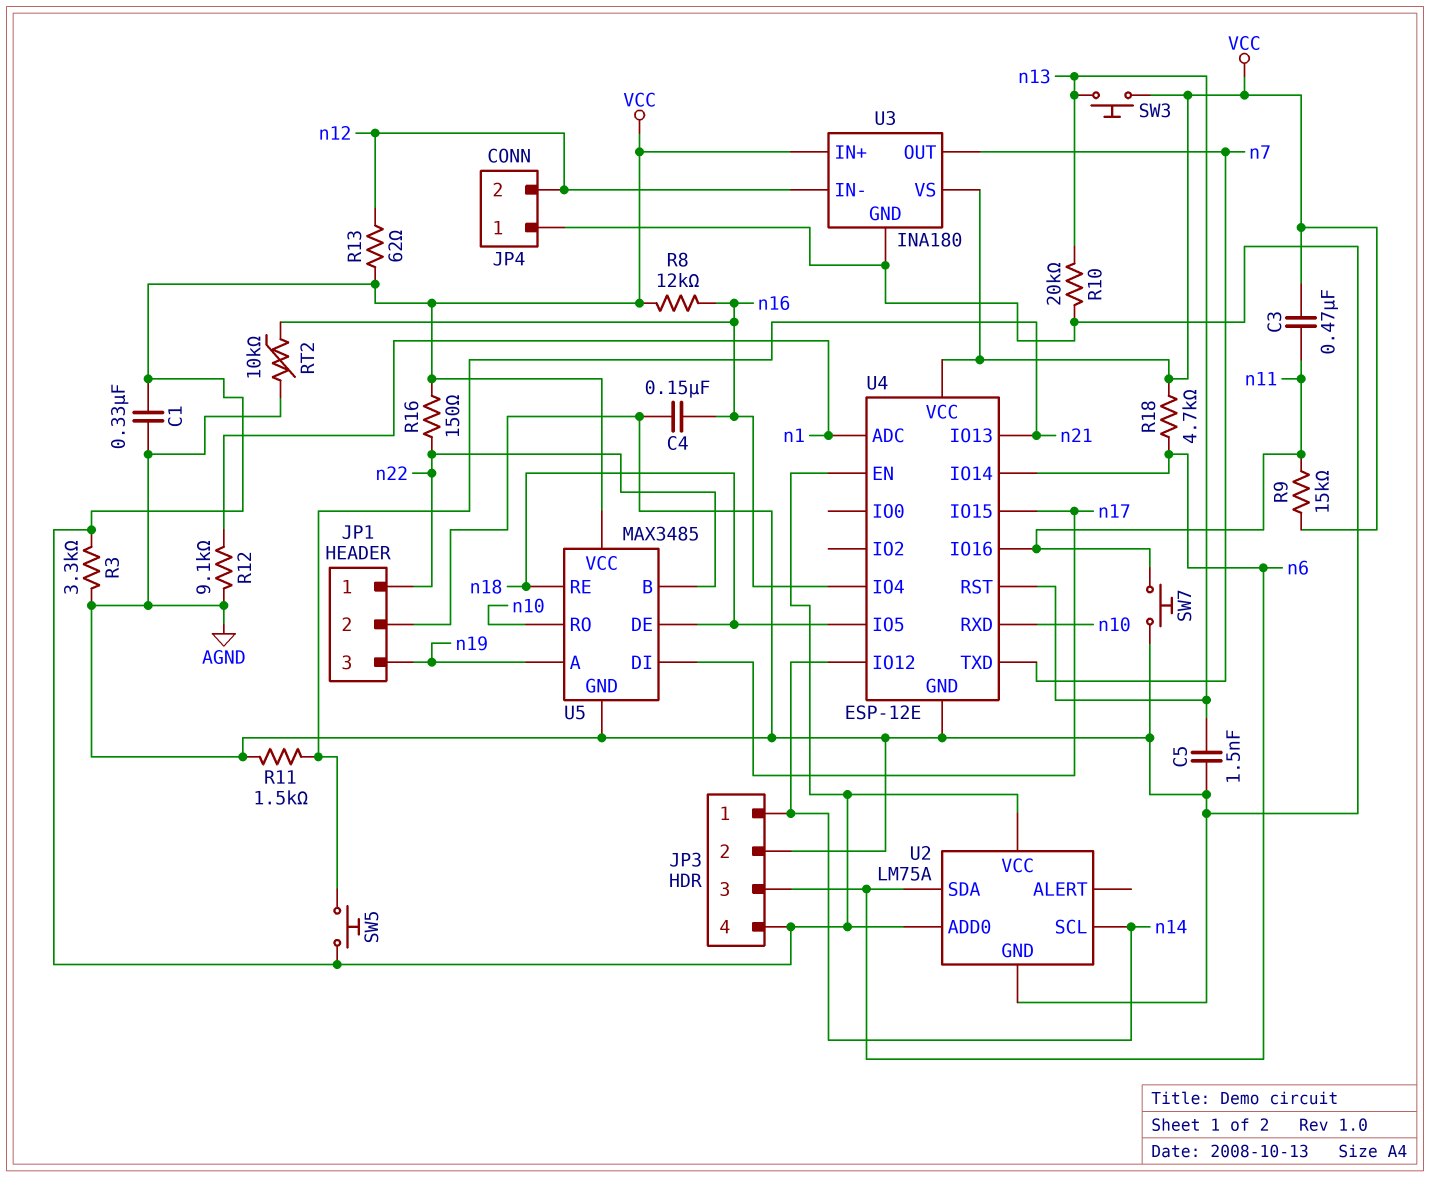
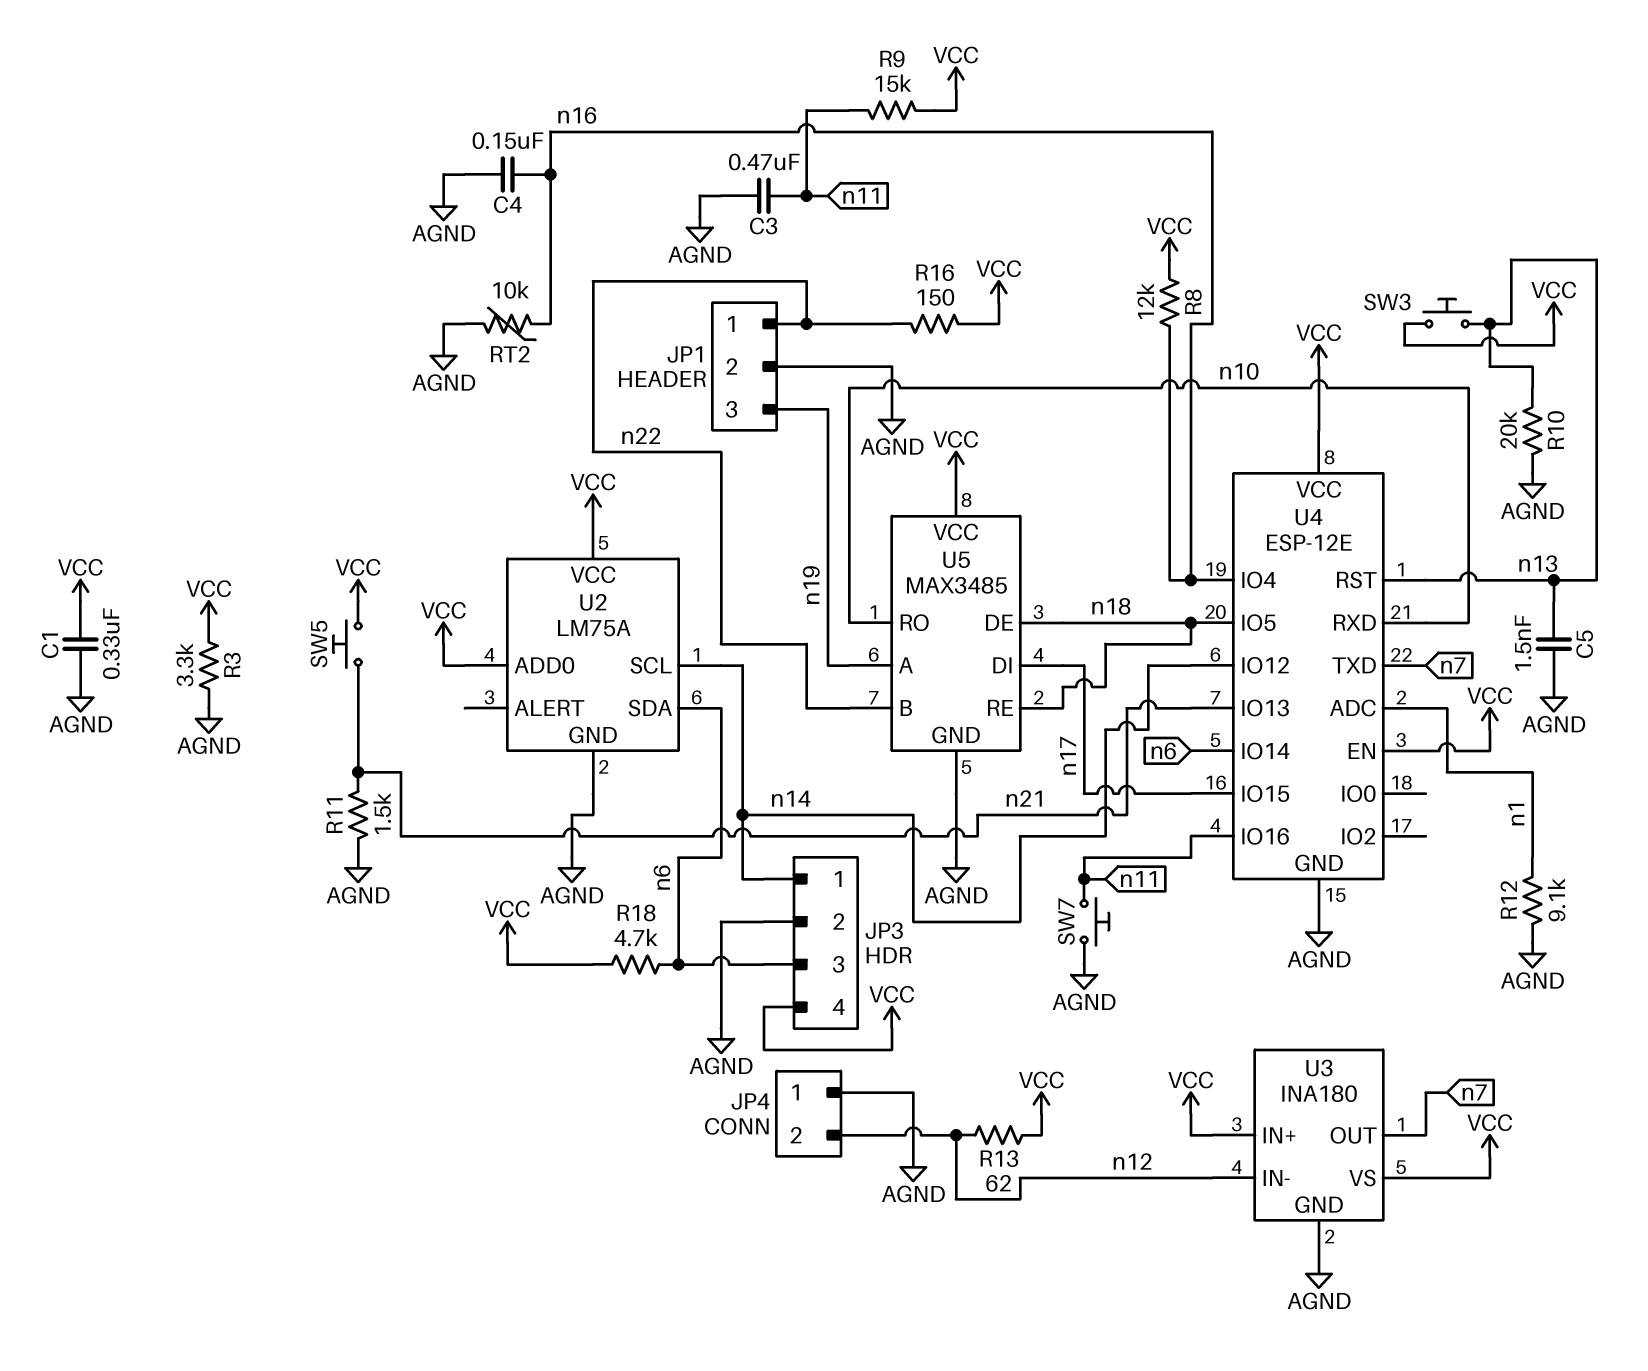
C3: 470nF (VCC, n11) -> 470nF (AGND, n11)

